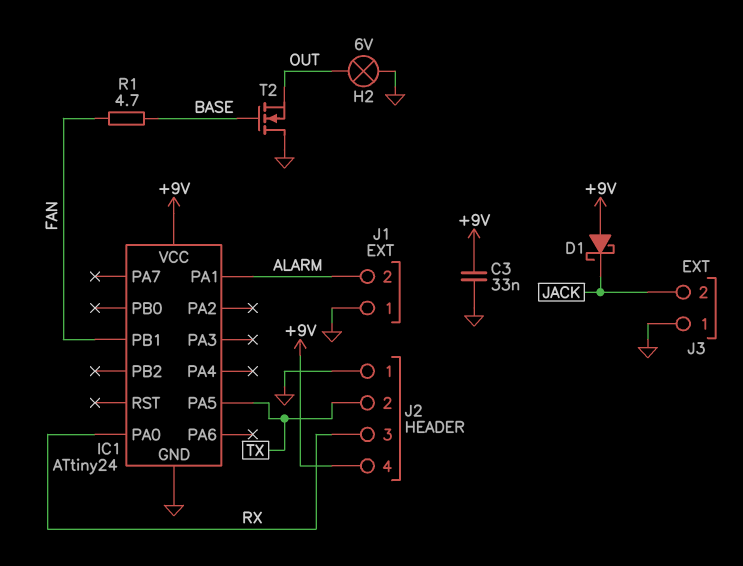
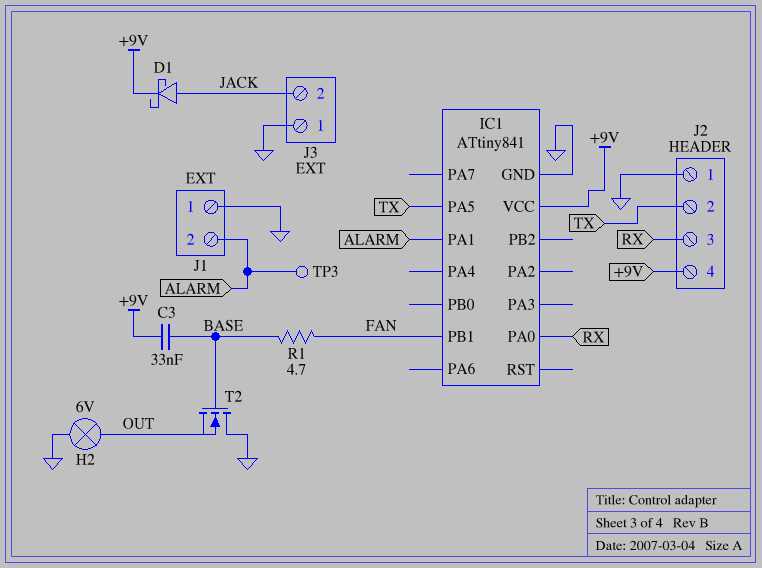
C3: 33nF (+9V, GND) -> 33nF (+9V, BASE)
D1: schottky (A +9V, K JACK) -> schottky (A JACK, K +9V)
IC1: ATtiny24 -> ATtiny841
TP3: none -> test point (ALARM)

